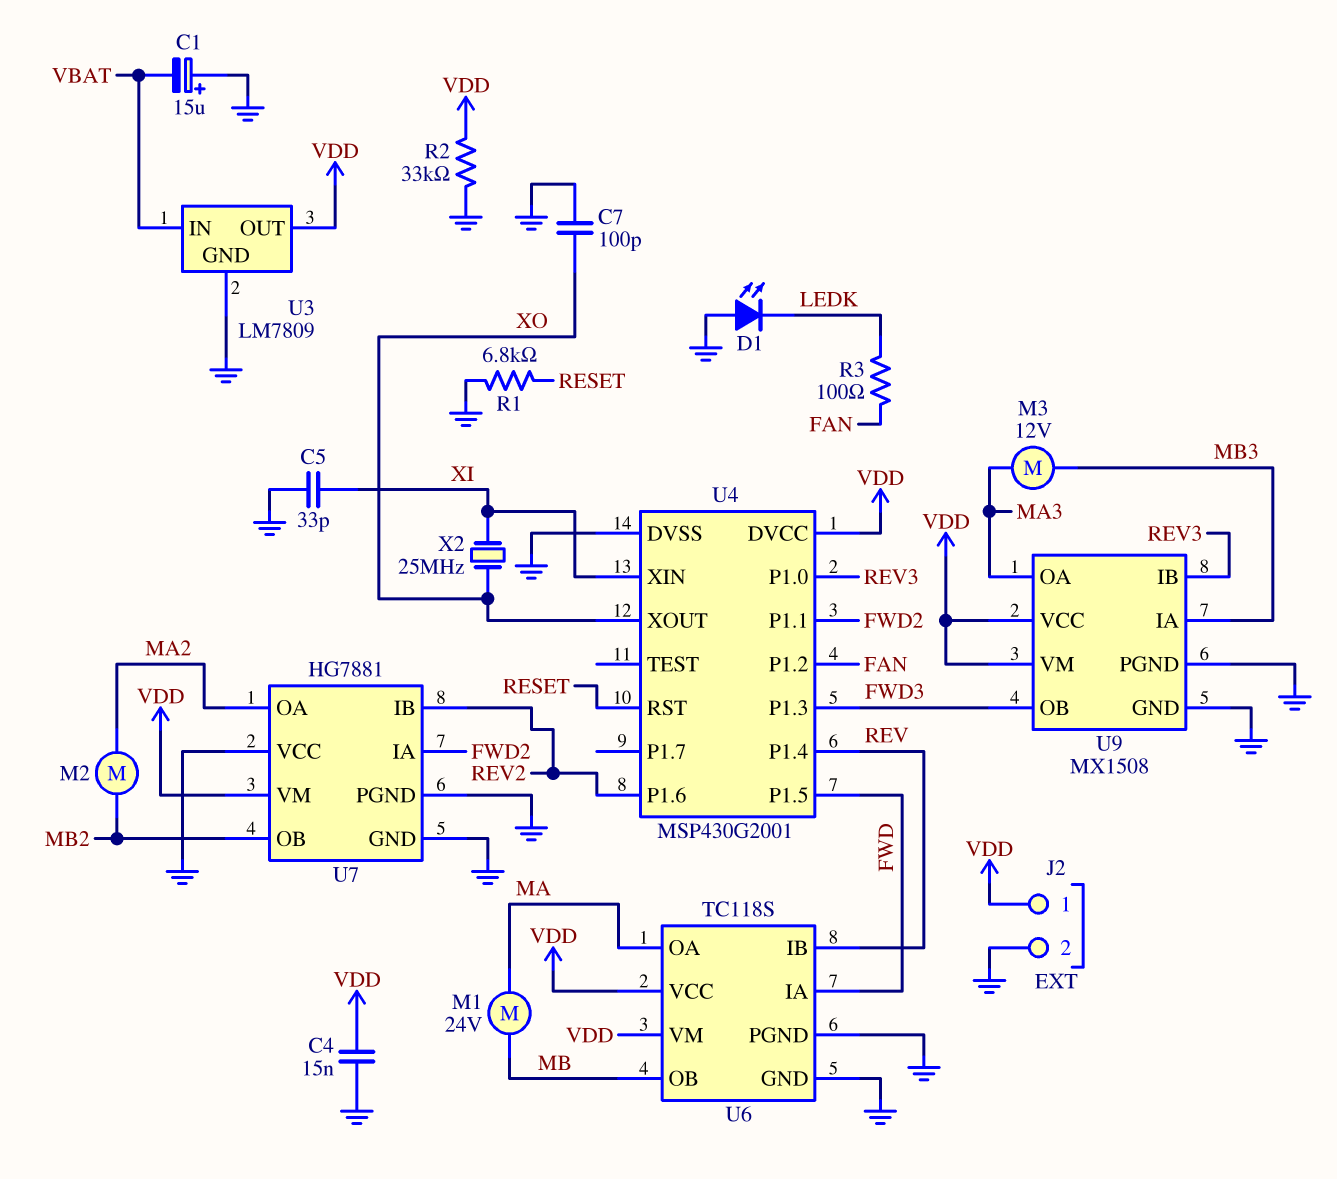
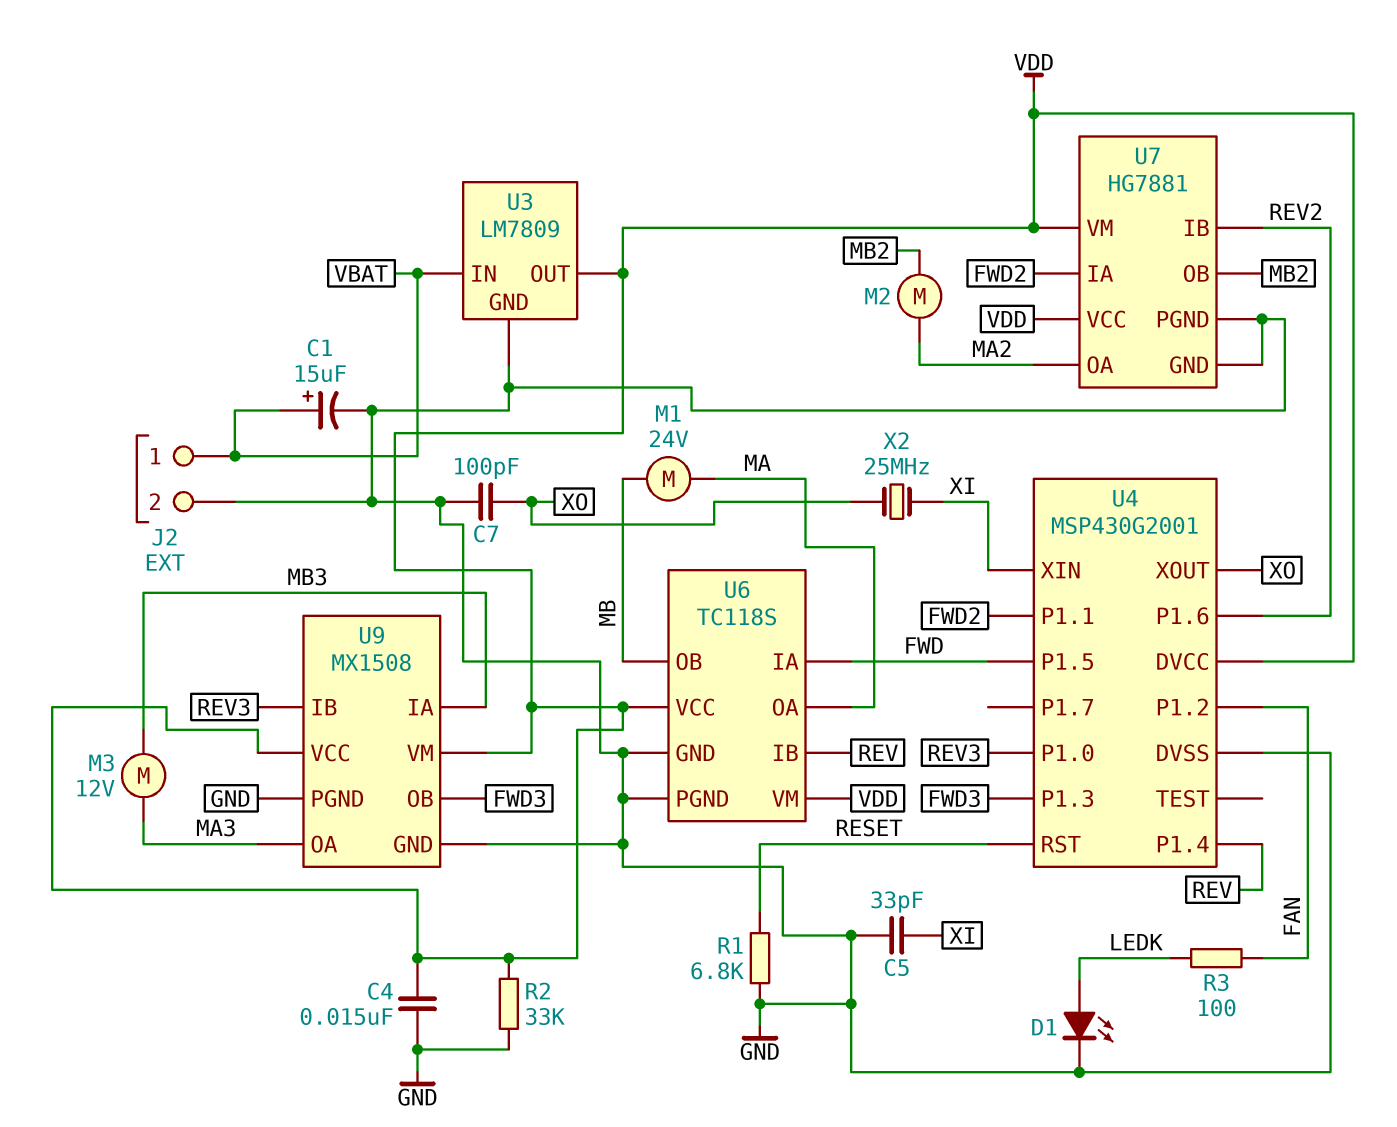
C1: 15uF (plus GND, minus VBAT) -> 15uF (plus VBAT, minus GND)
D1: LED (A GND, K LEDK) -> LED (A LEDK, K GND)
J2 pin 1: VDD -> VBAT
U7 pin VCC: GND -> VDD

